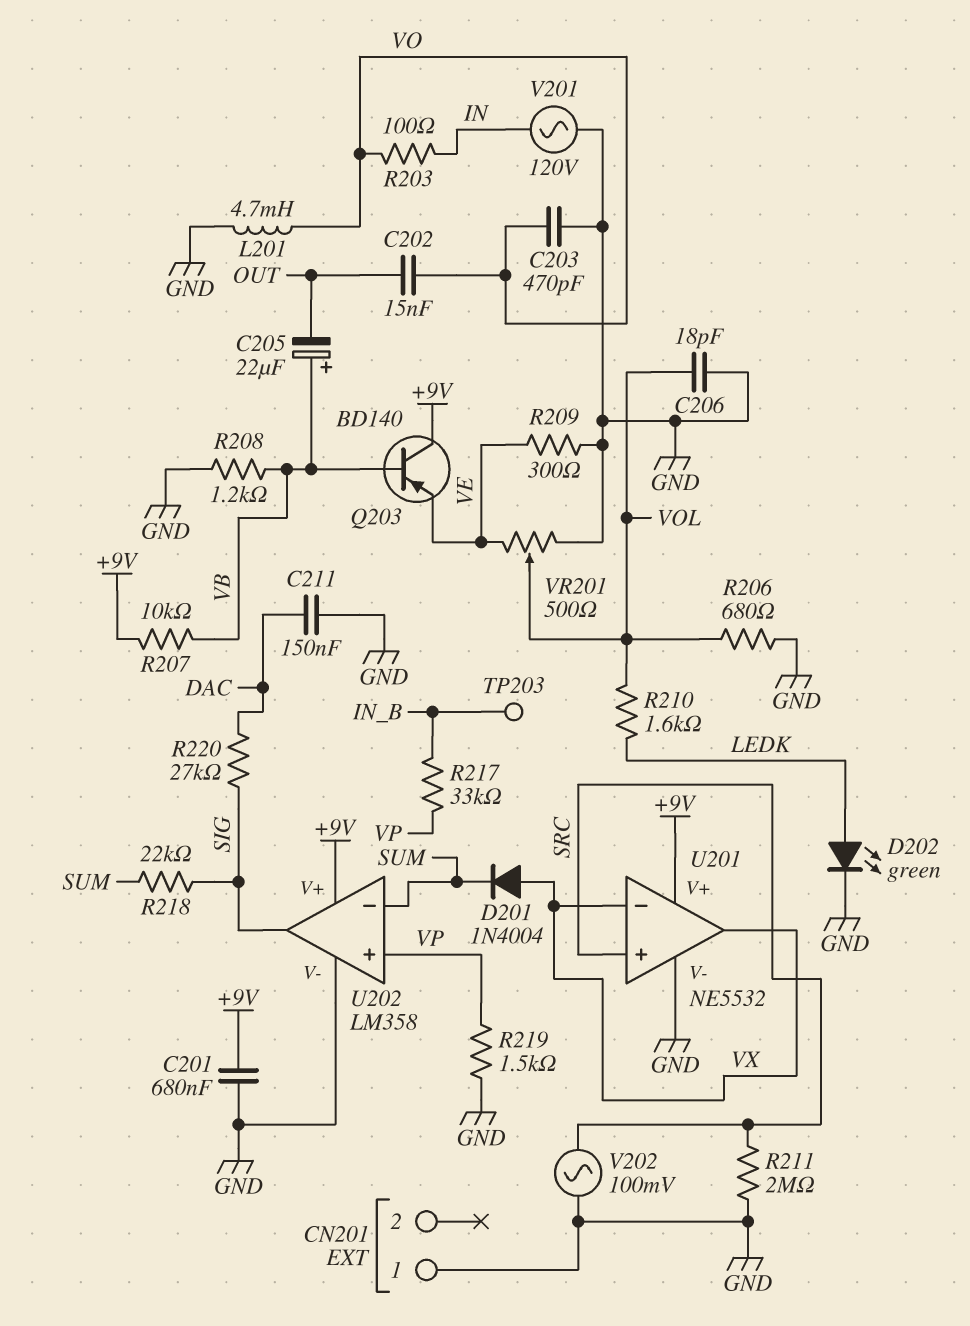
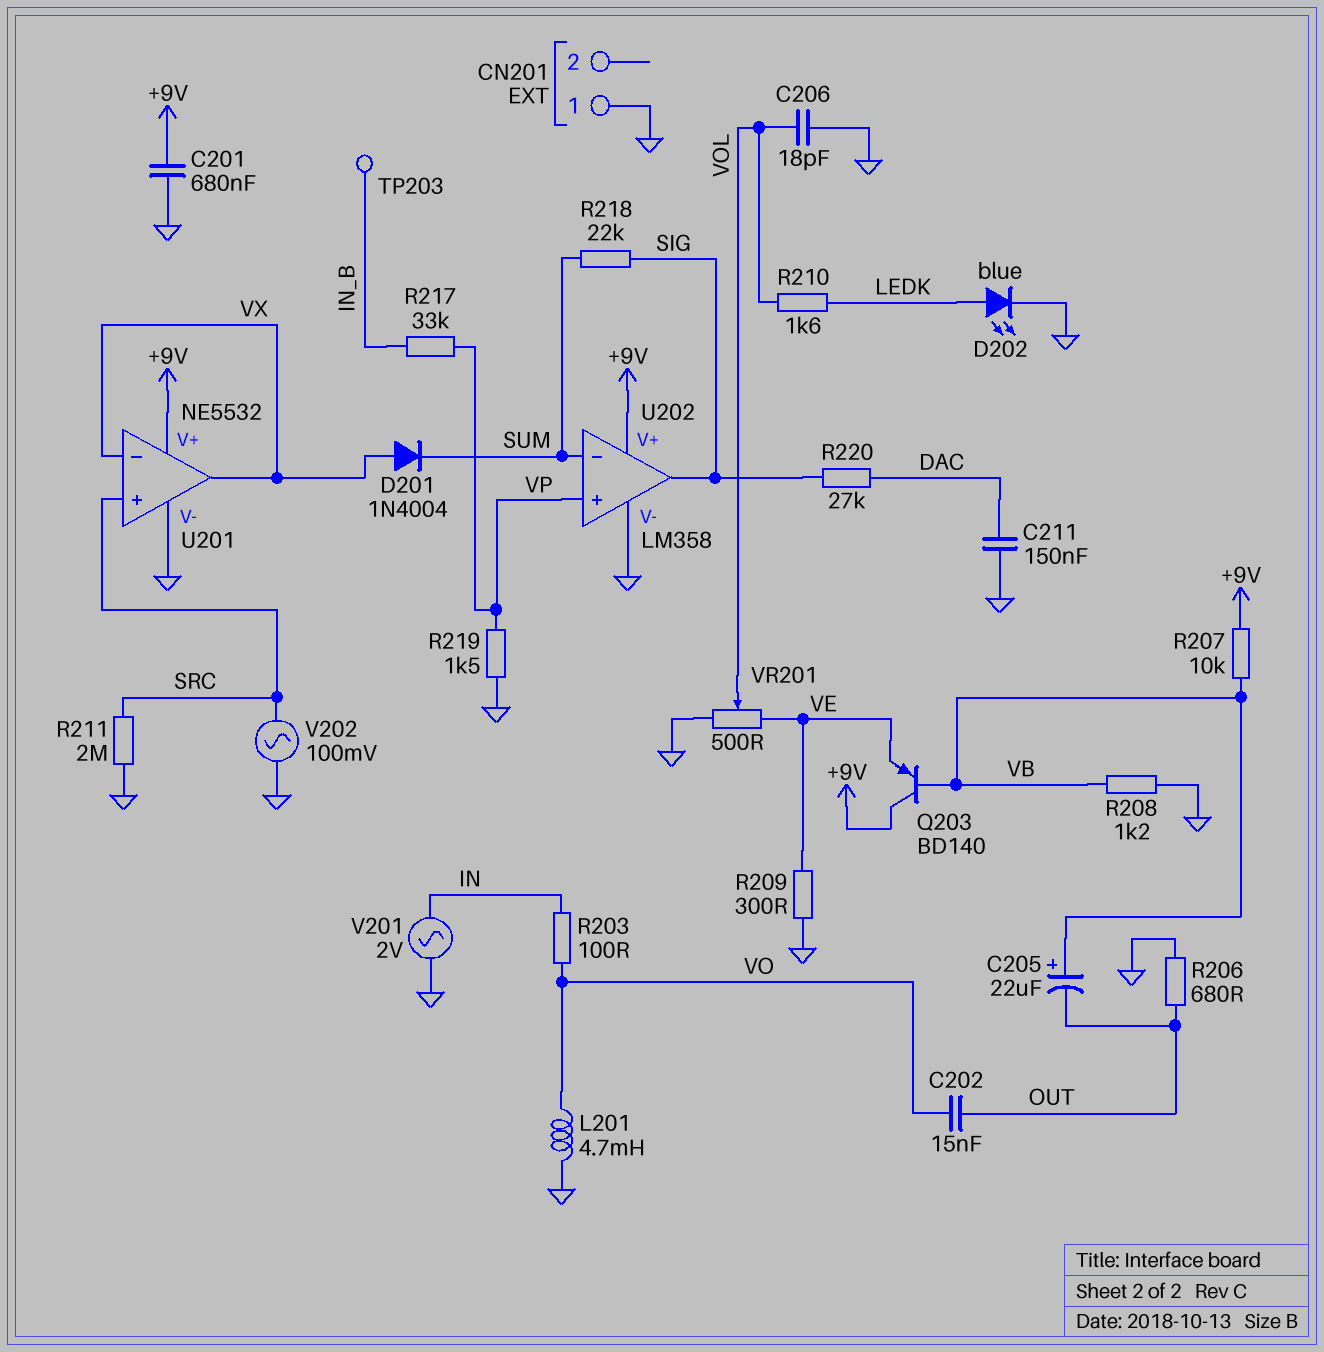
C203: 470pF (GND, VO) -> none
D202: LED green (A LEDK, K GND) -> LED blue (A LEDK, K GND)
R206: 680 (GND, VOL) -> 680 (GND, OUT)
V201: AC 120V (GND, IN) -> AC 2V (GND, IN)

